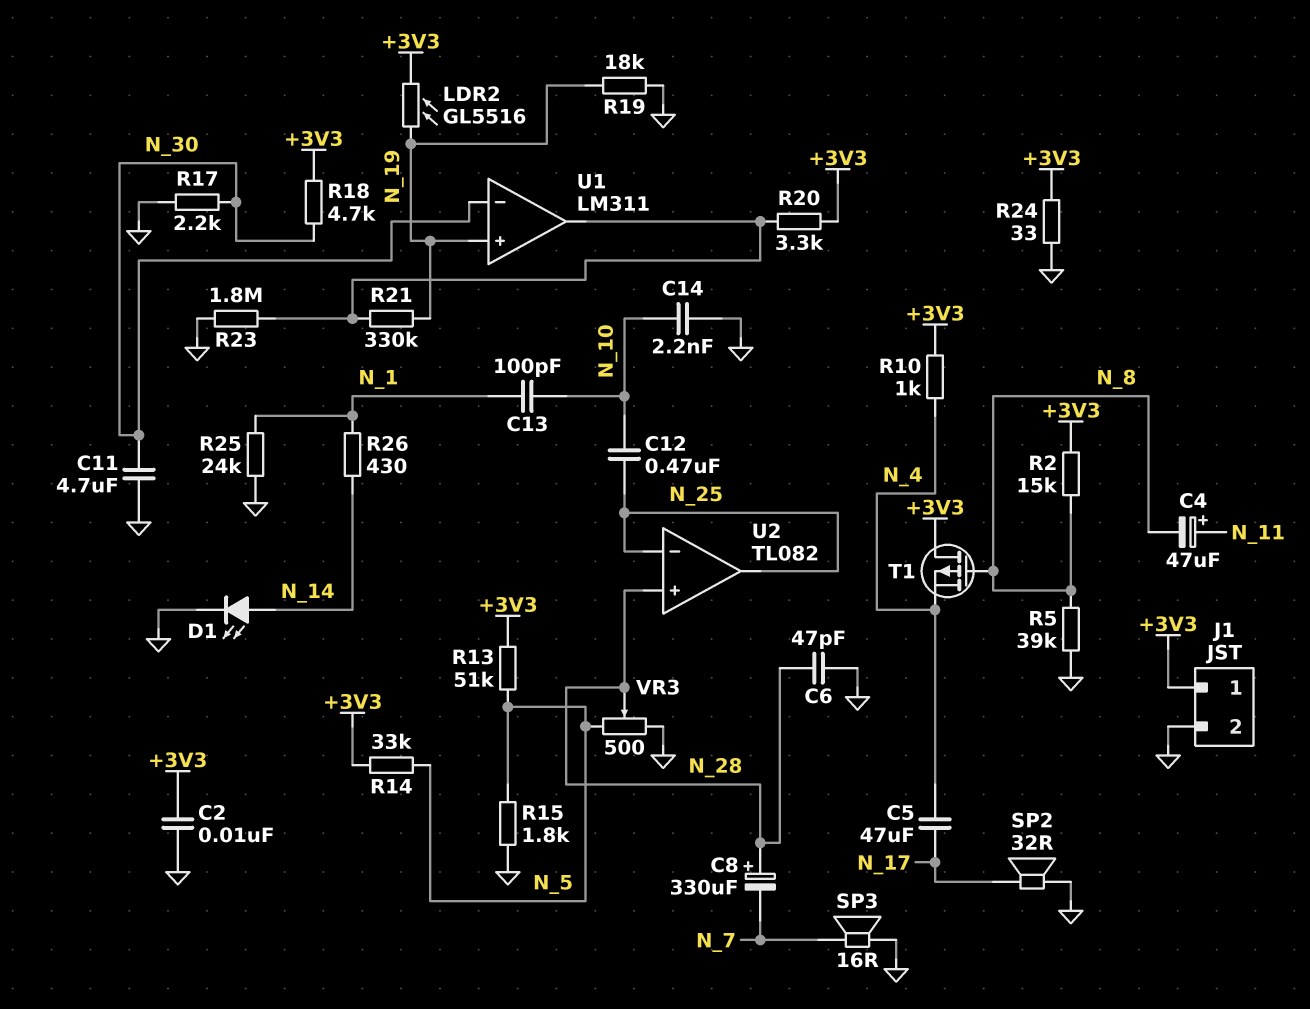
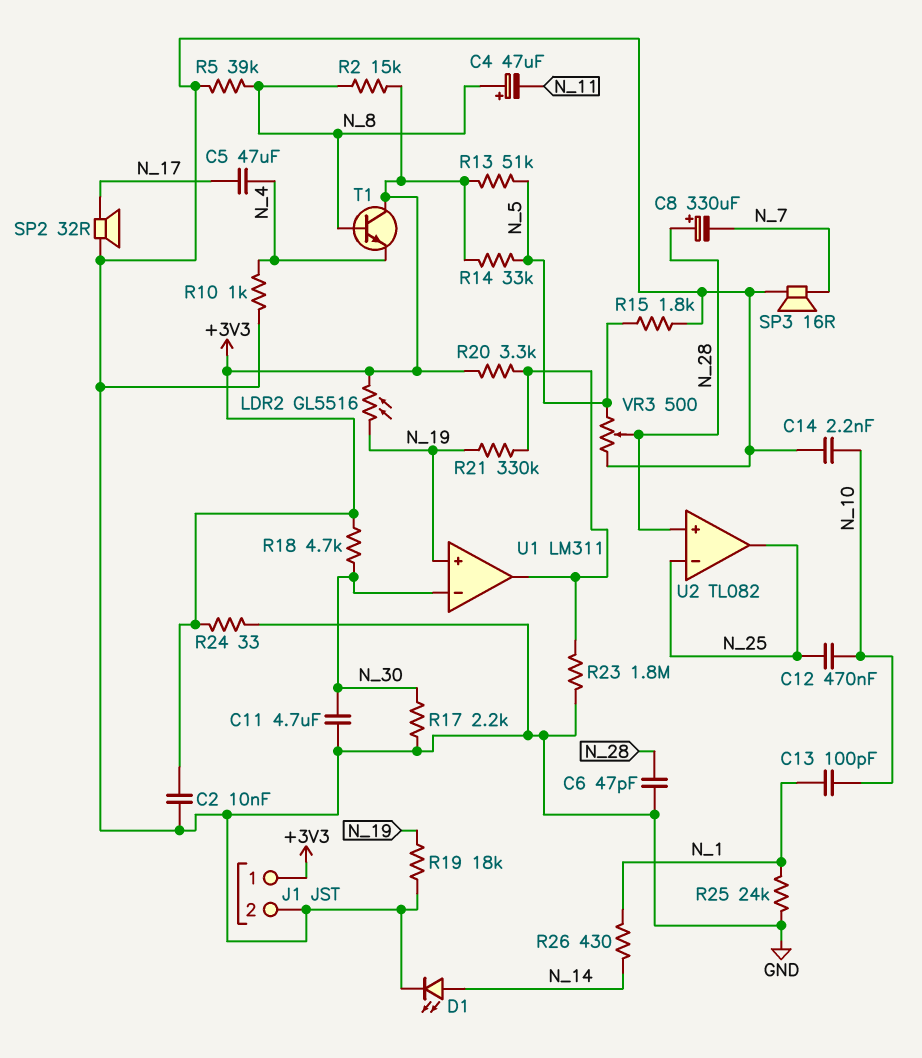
C4: 47uF (plus N_11, minus N_8) -> 47uF (plus N_8, minus N_11)
R10: 1k (+3V3, N_4) -> 1k (GND, N_4)
T1: PMOS (G N_8, D +3V3, S N_4) -> NPN (B N_8, C +3V3, E N_4)

